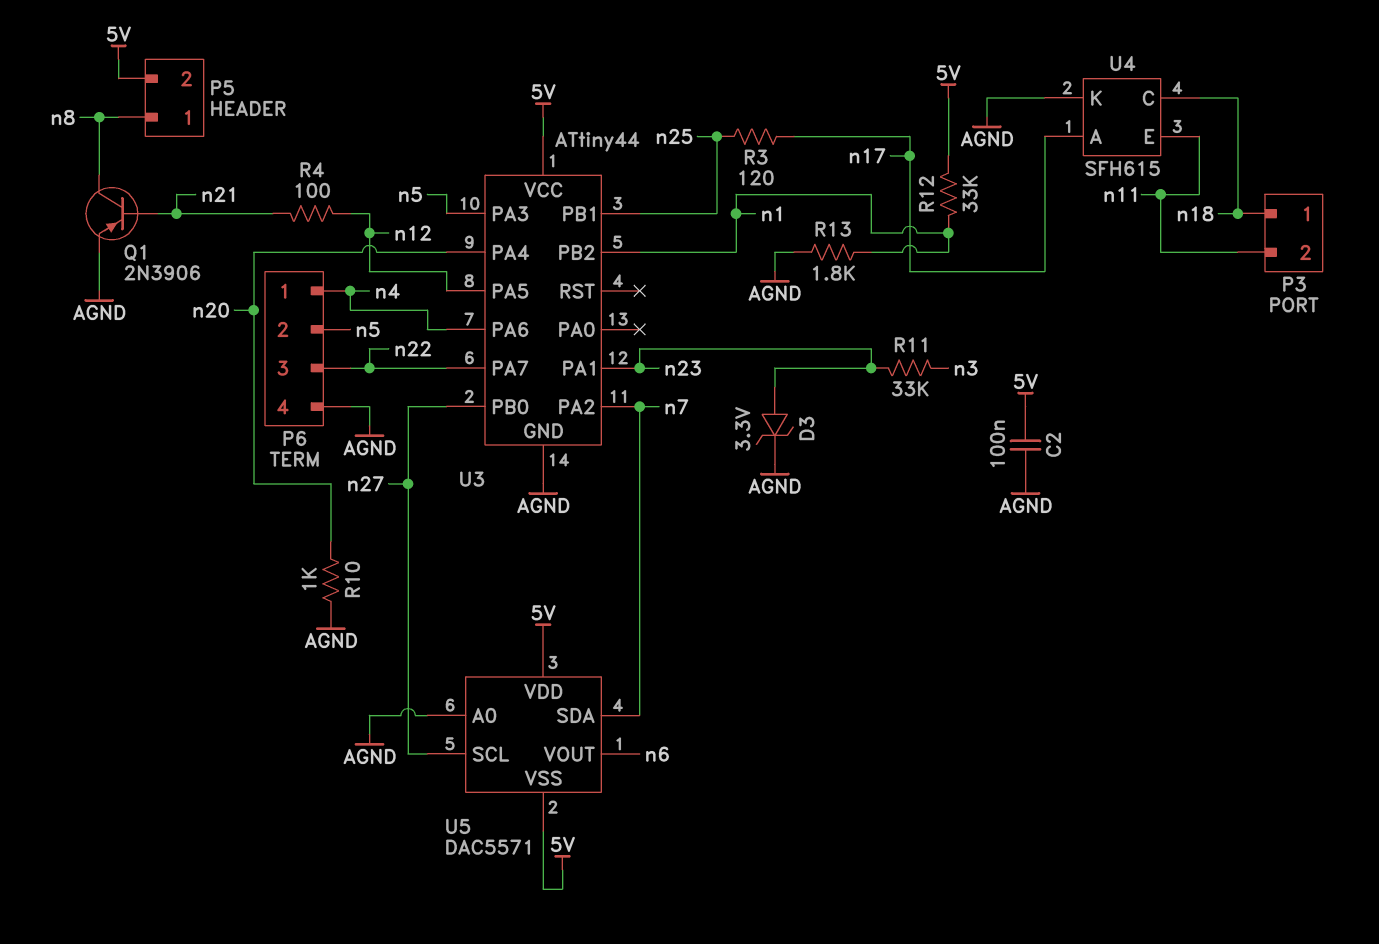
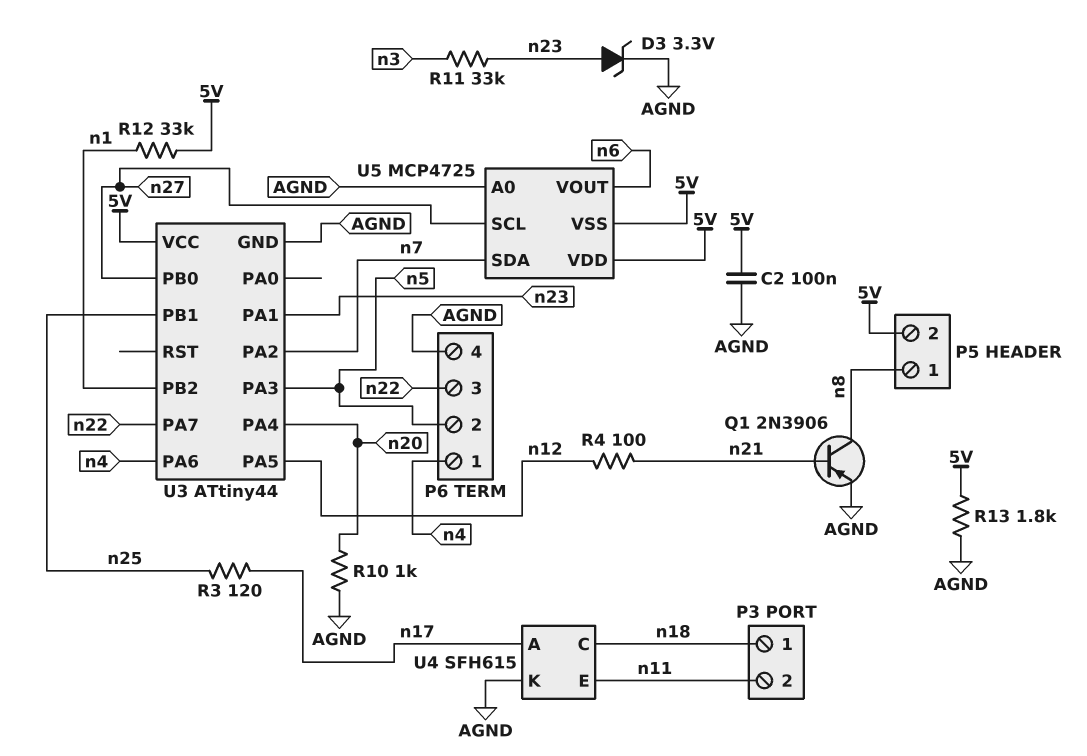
R13: 1.8k (AGND, n1) -> 1.8k (5V, AGND)
U5: DAC5571 -> MCP4725

